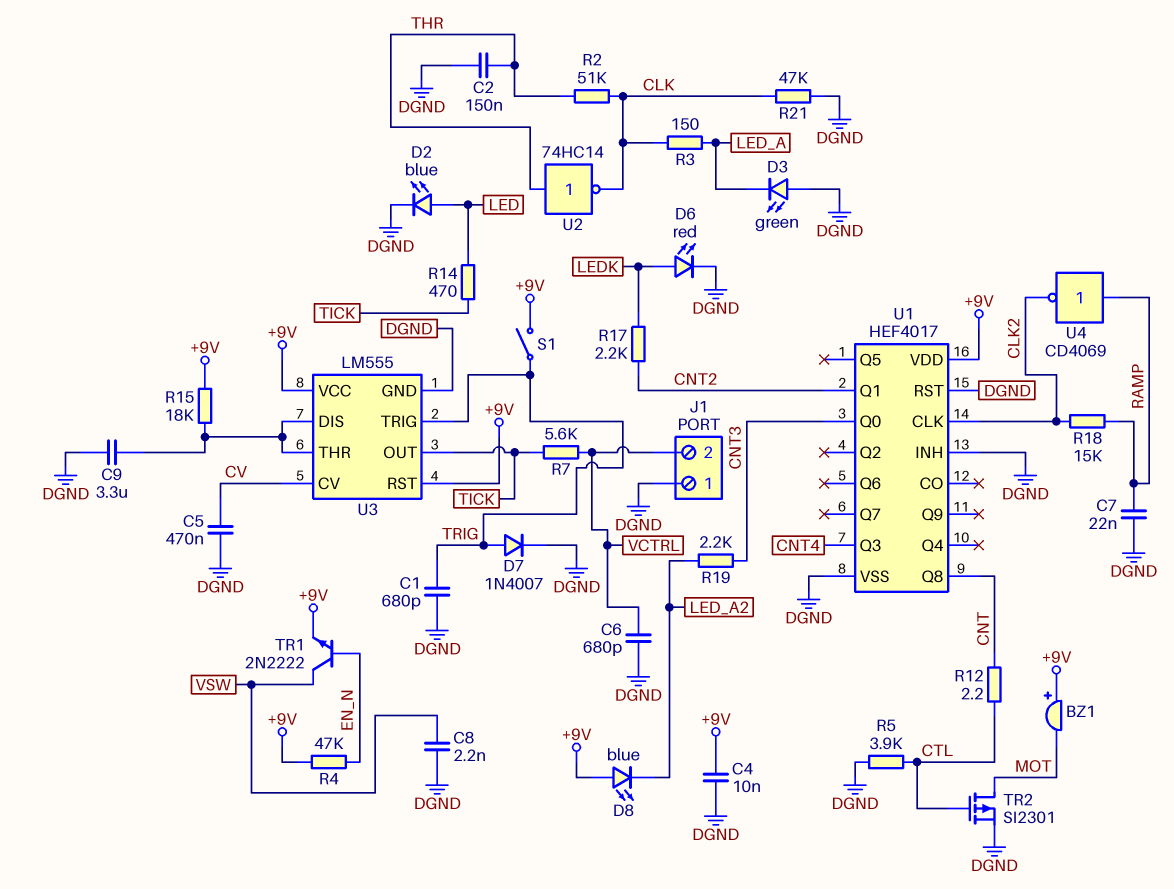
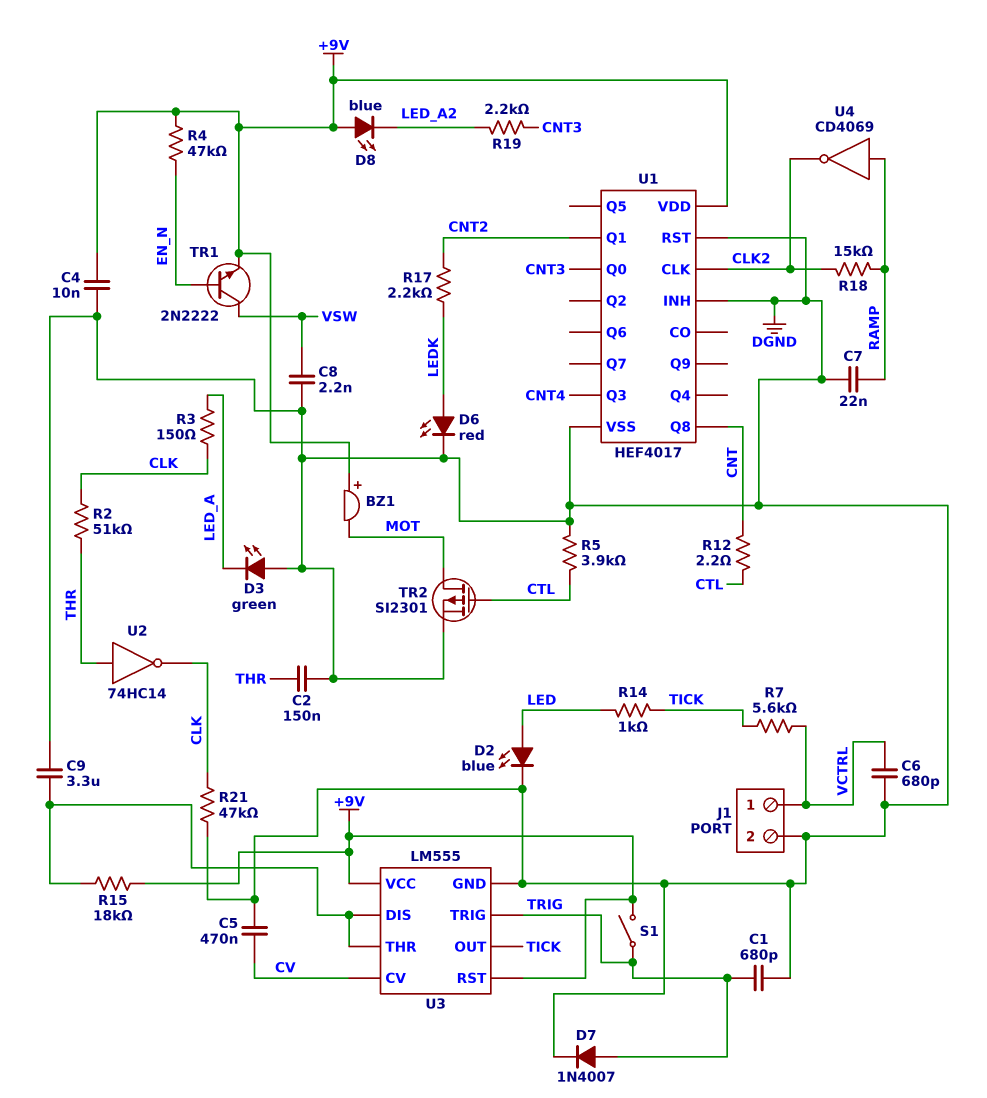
J1 pin 1: DGND -> VCTRL
J1 pin 2: VCTRL -> DGND
R14: 470 (LED, TICK) -> 1k (LED, TICK)

